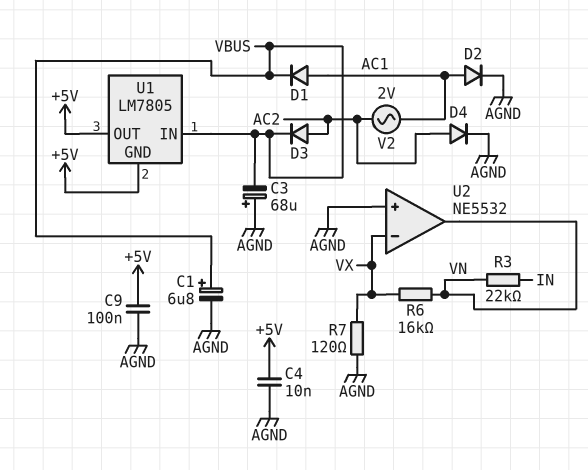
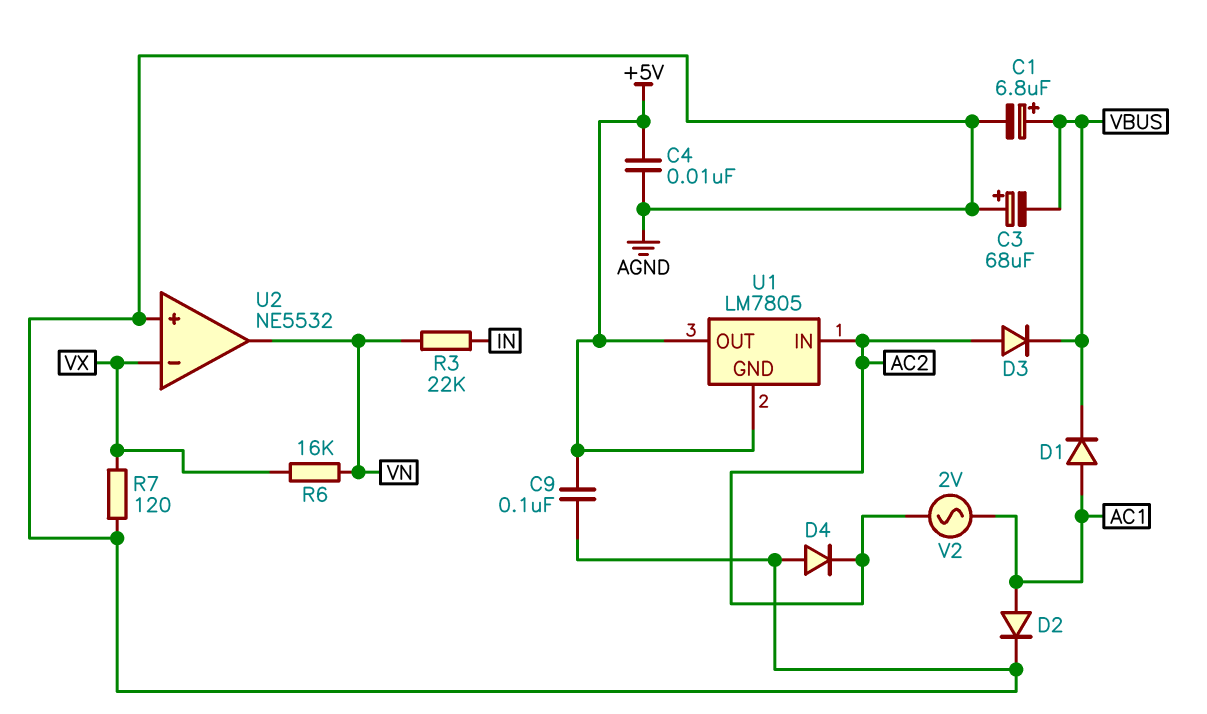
D4: diode (A AC2, K AGND) -> diode (A AGND, K AC2)
U1 pin IN: VBUS -> AC2

